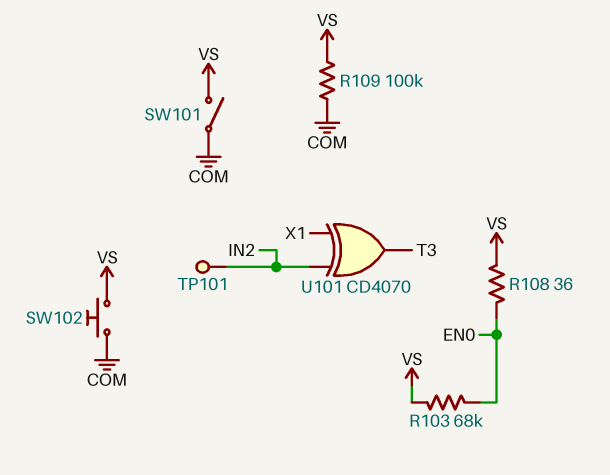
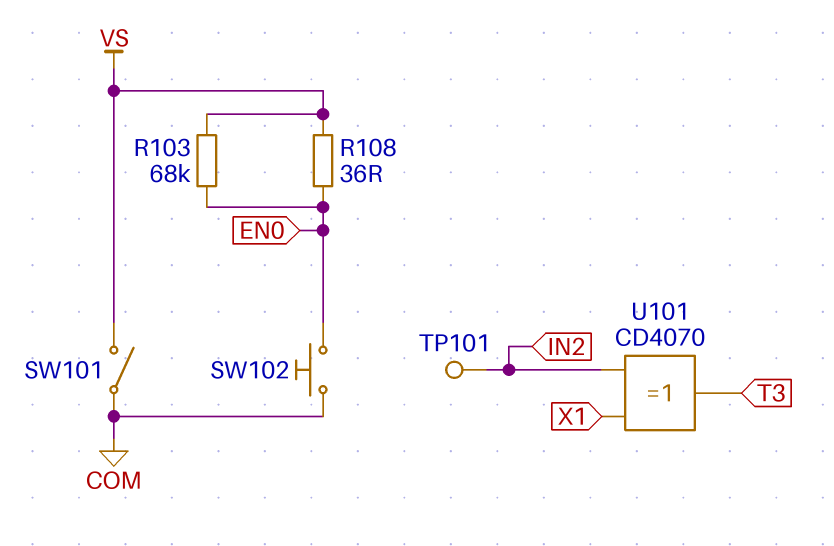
R109: 100k (COM, VS) -> none
SW102: button (COM, VS) -> button (COM, EN0)

